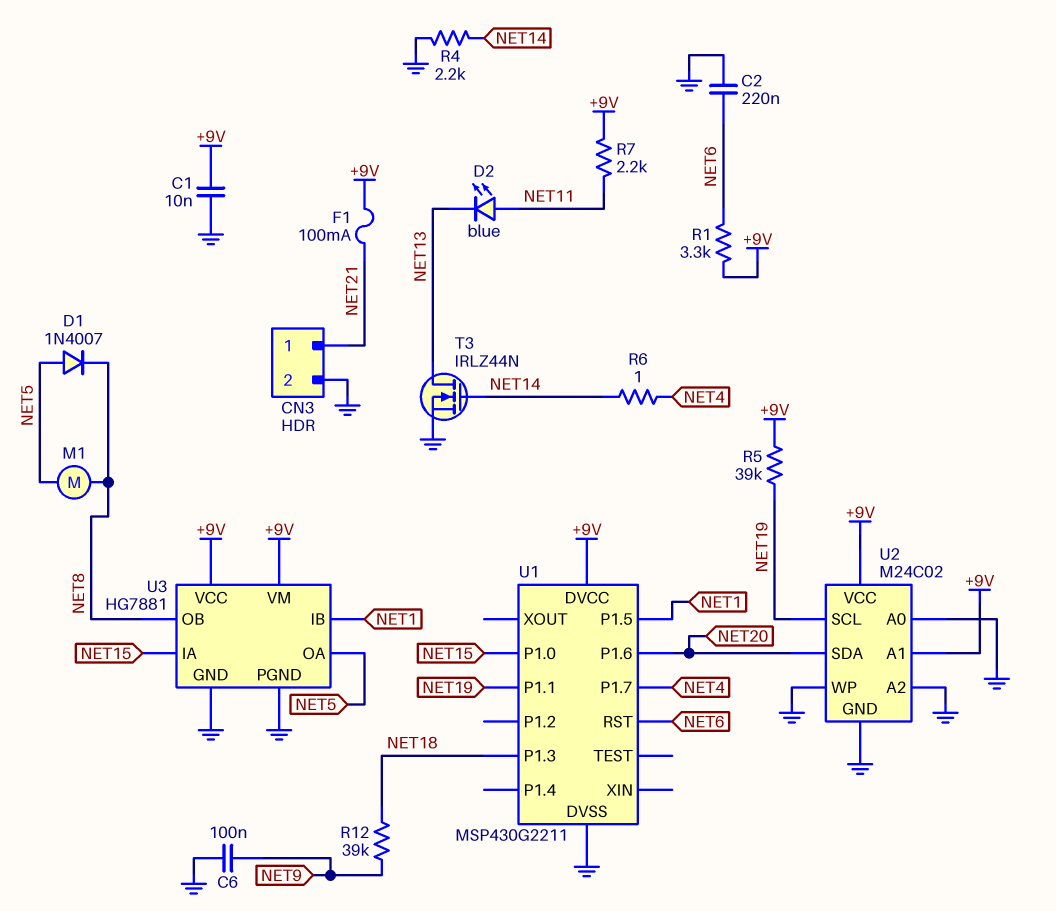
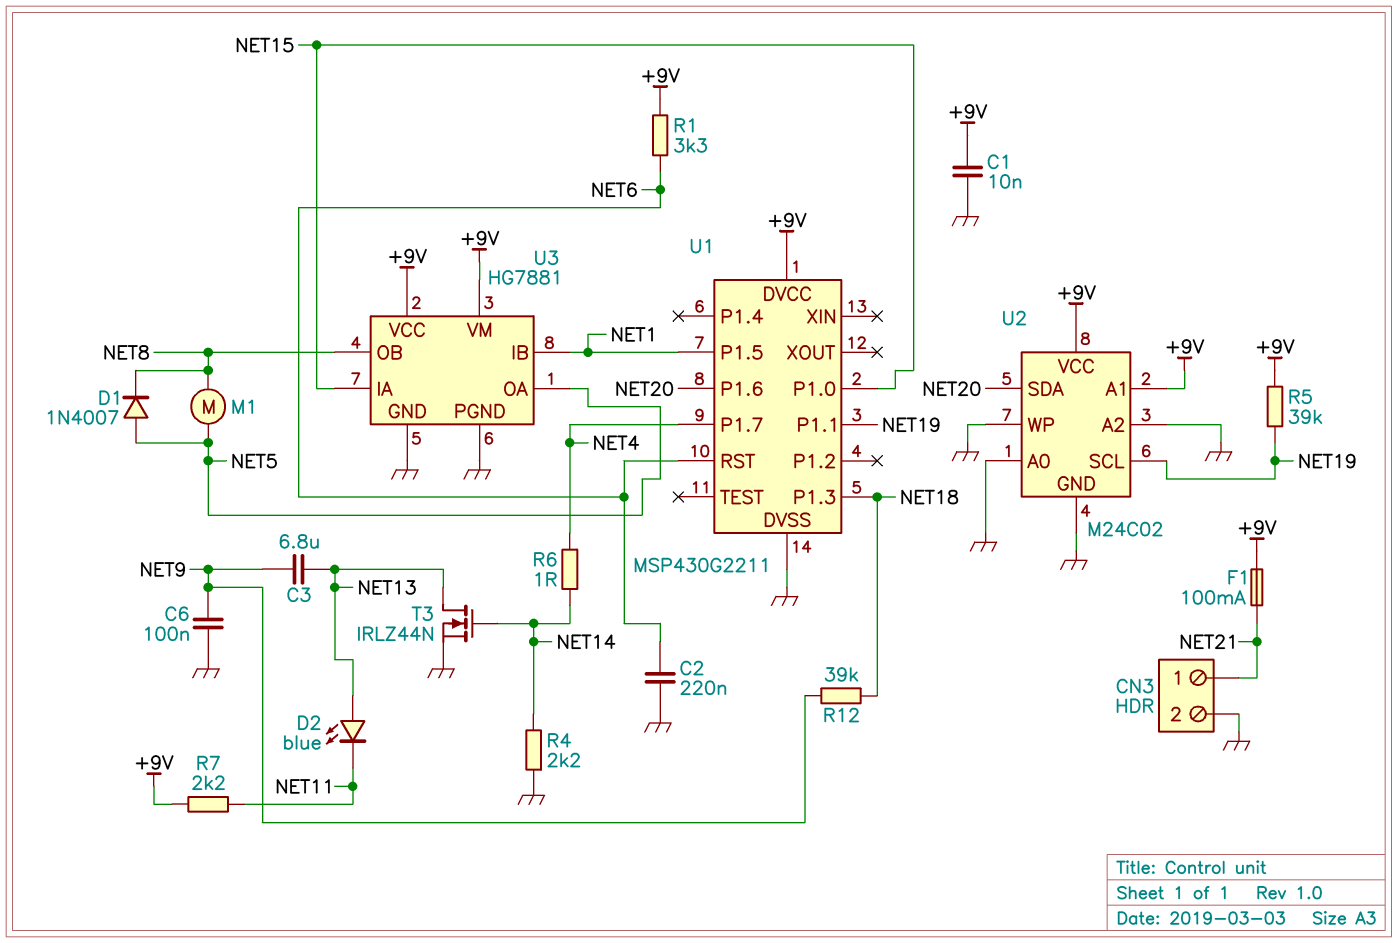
C3: none -> 6.8uF (NET9, NET13)
D2: LED blue (A NET11, K NET13) -> LED blue (A NET13, K NET11)

